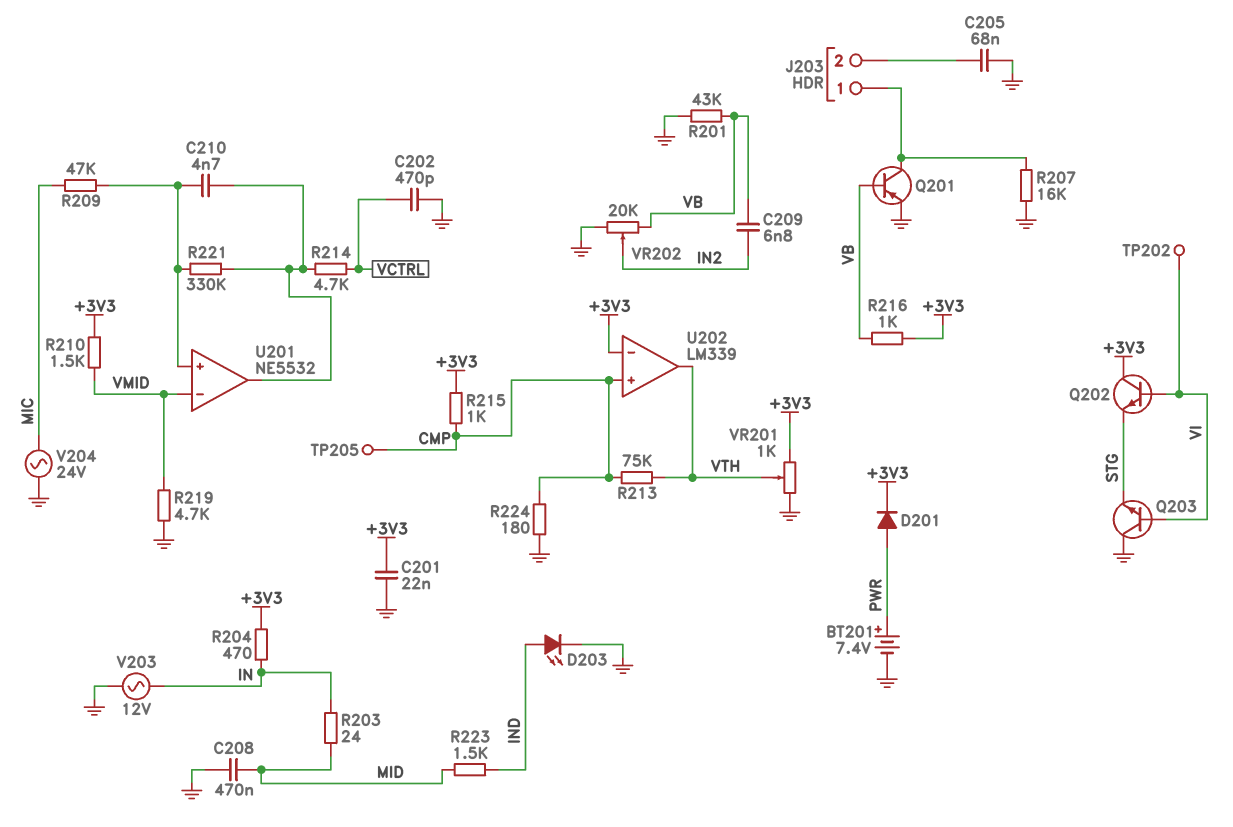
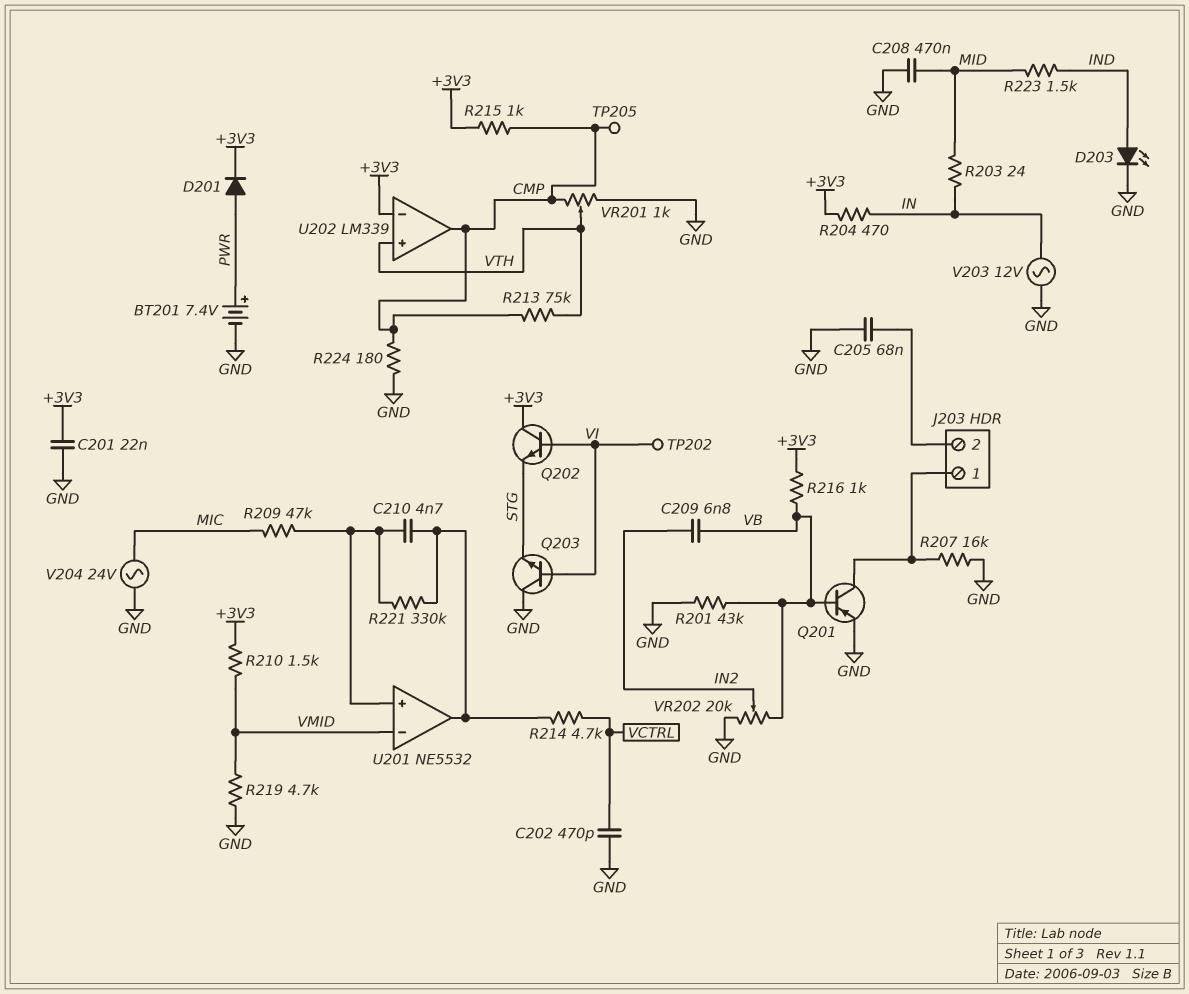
U202 pin in+: CMP -> VTH
U202 pin out: VTH -> CMP
VR201: 1k (+3V3, GND, wiper VTH) -> 1k (CMP, GND, wiper VTH)

